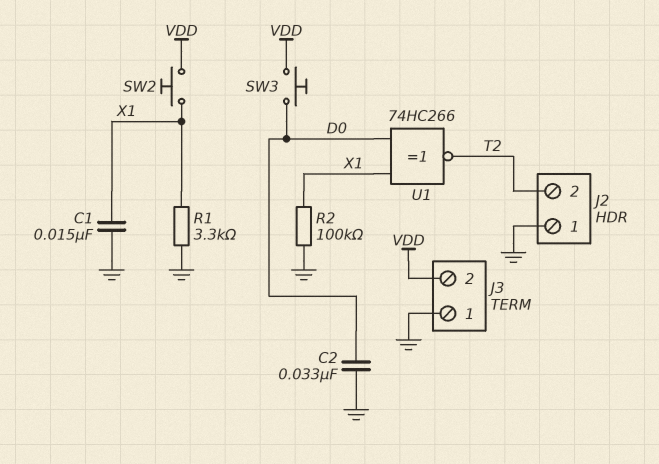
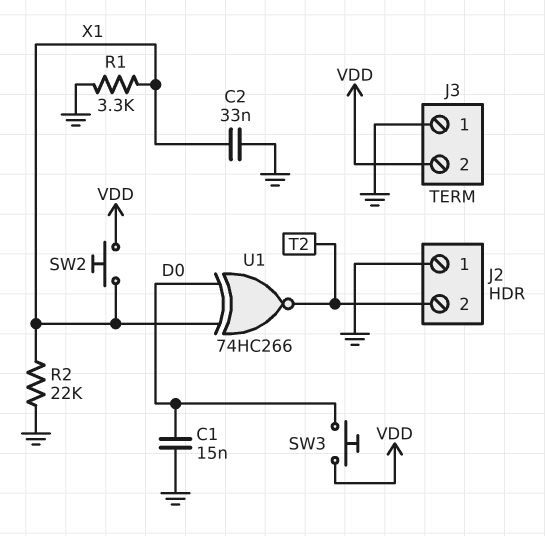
C1: 15nF (GND, X1) -> 15nF (D0, GND)
C2: 33nF (D0, GND) -> 33nF (GND, X1)
R2: 100k (GND, X1) -> 22k (GND, X1)

